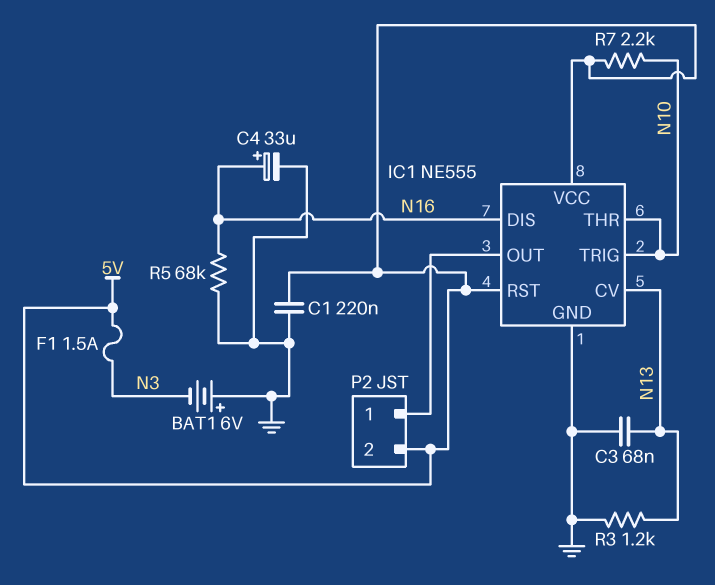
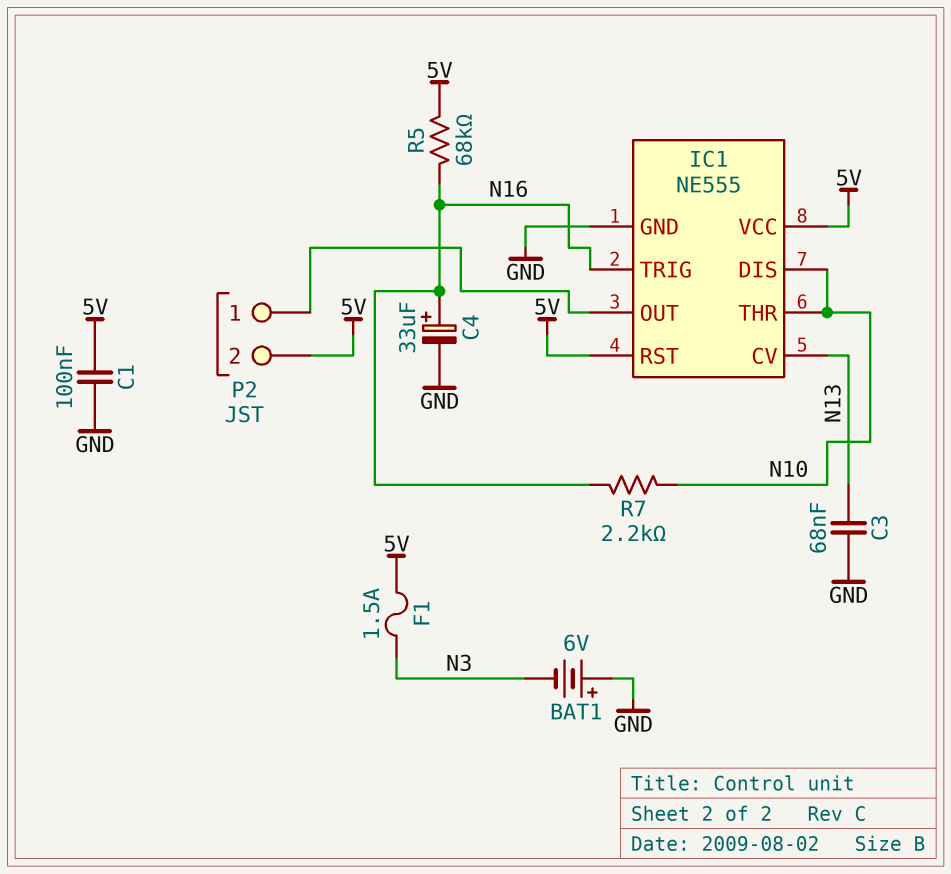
C1: 220nF (5V, GND) -> 100nF (5V, GND)
IC1 pin DIS: N16 -> N10
IC1 pin TRIG: N10 -> N16
R3: 1.2k (GND, N13) -> none
R5: 68k (GND, N16) -> 68k (5V, N16)
R7: 2.2k (5V, N10) -> 2.2k (N10, N16)

